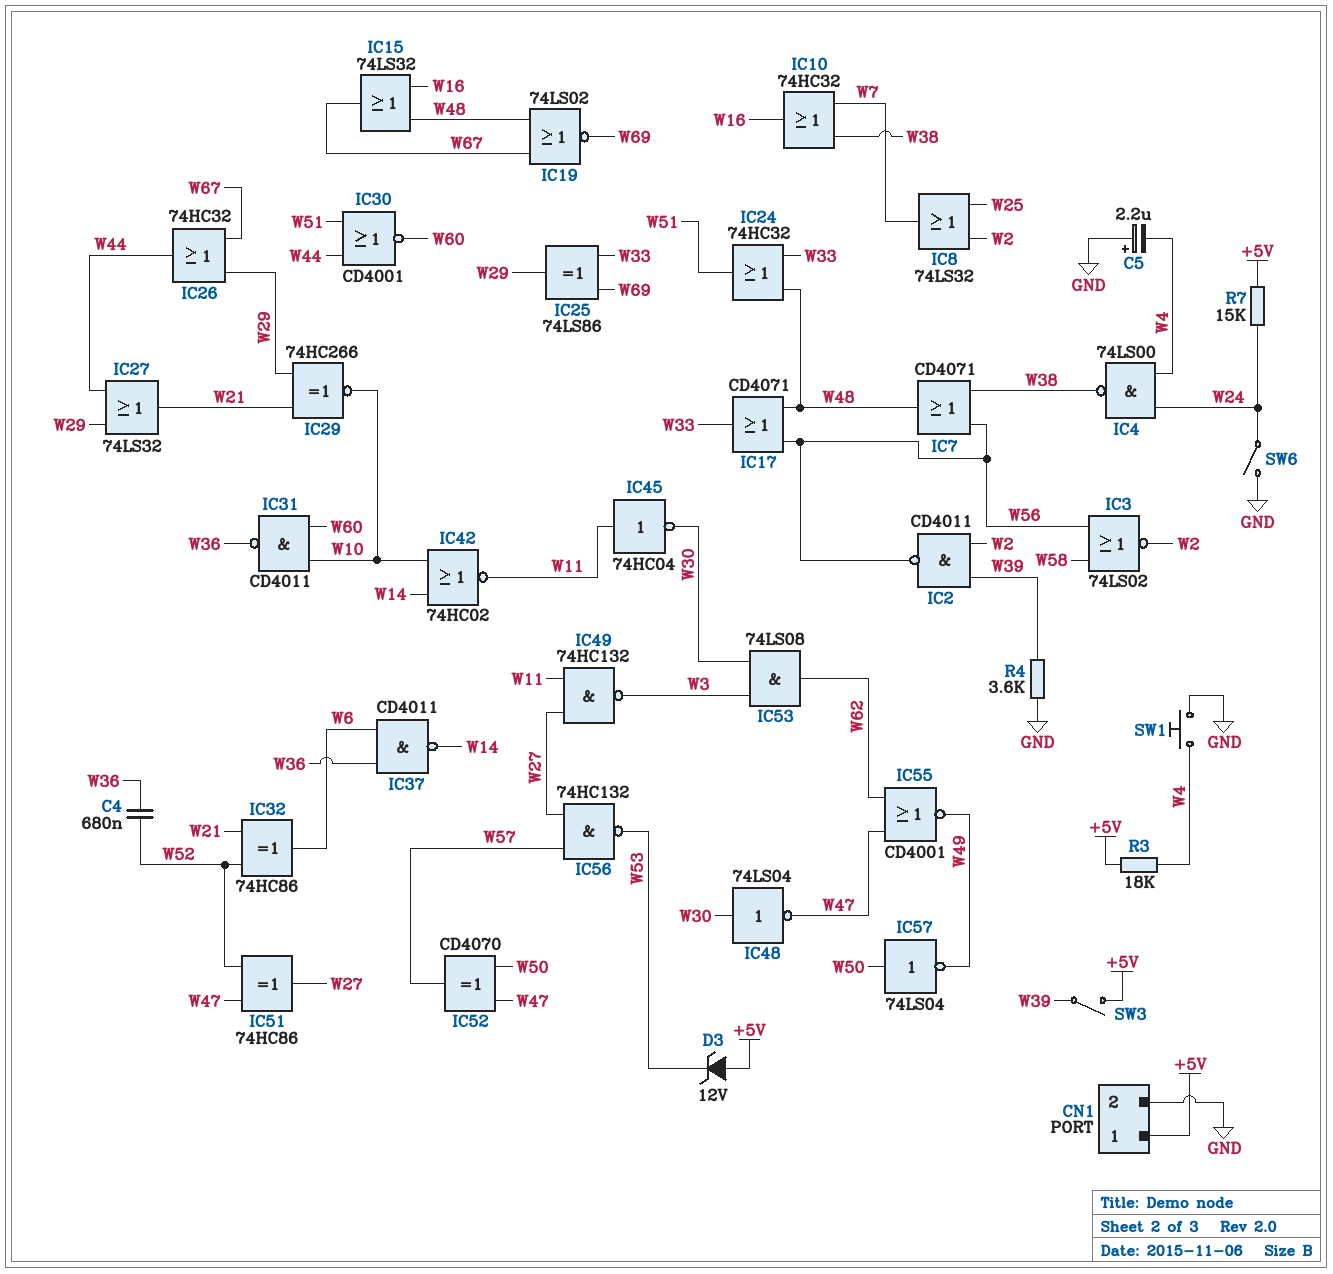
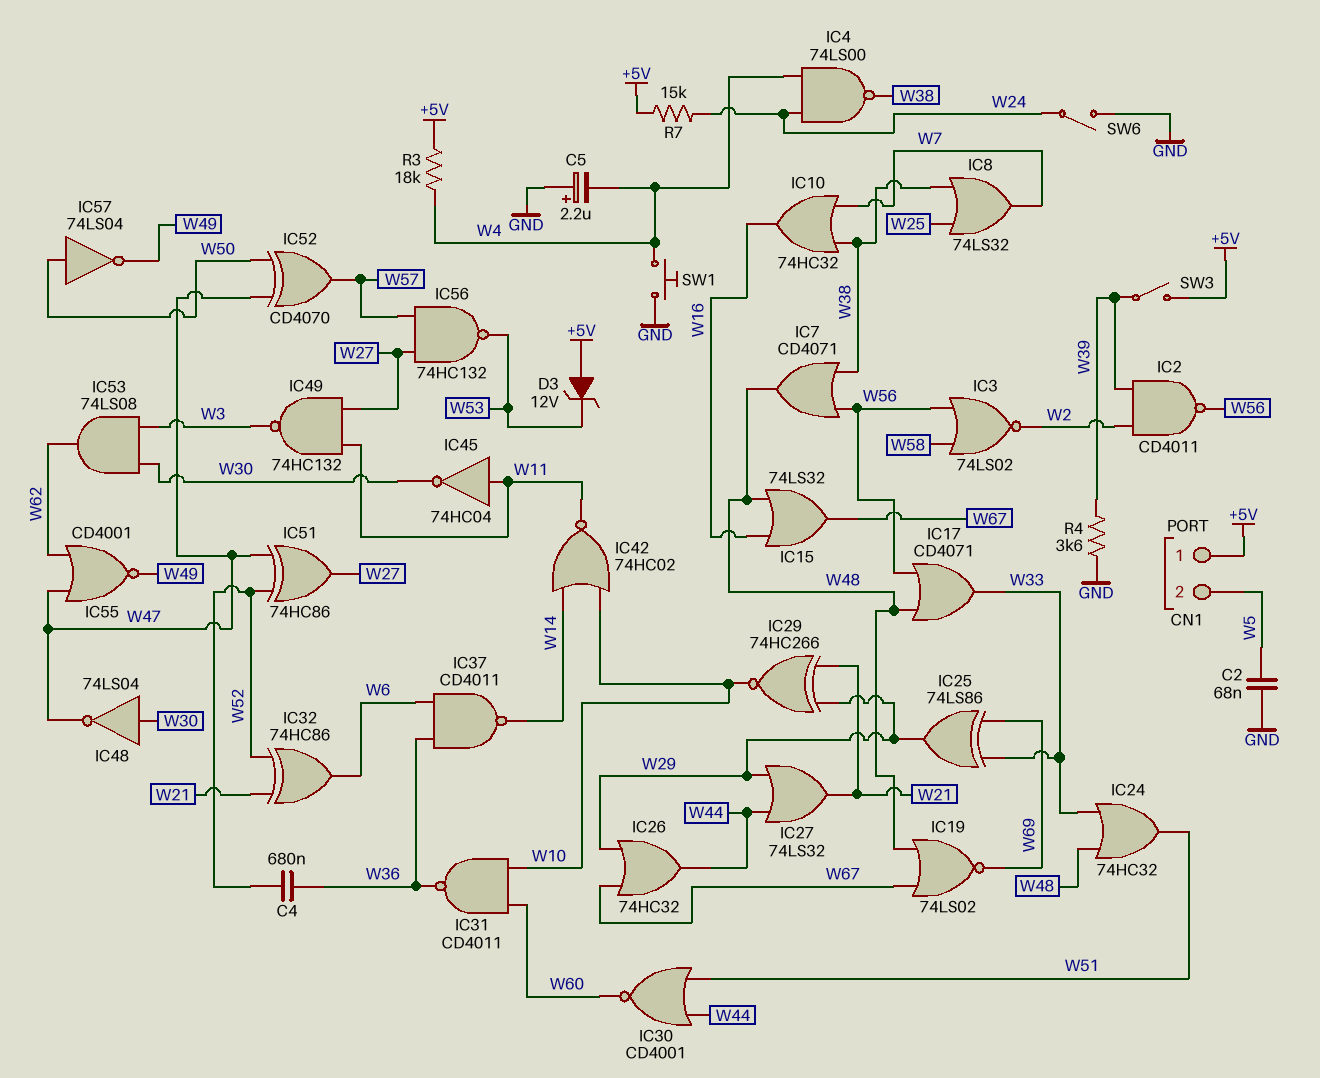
C2: none -> 68nF (GND, W5)
CN1 pin 2: GND -> W5
IC8: OR 74LS32 (in W2, in W25, out W7) -> OR 74LS32 (in W25, in W38, out W7)

